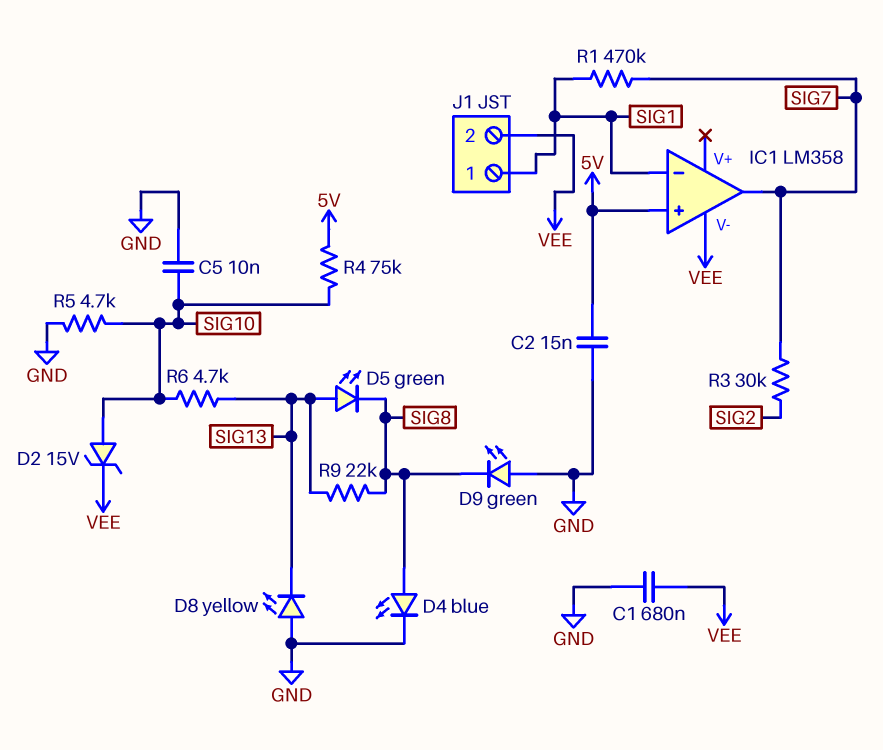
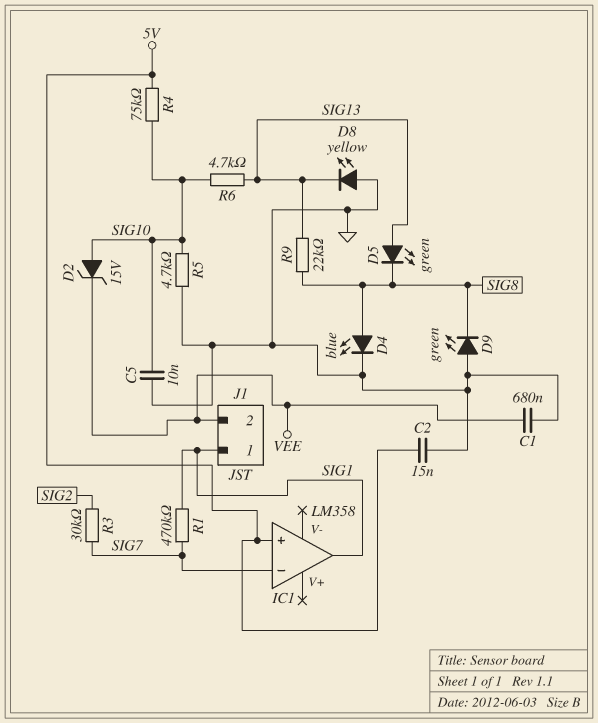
IC1 pin V-: VEE -> none
IC1 pin in-: SIG1 -> SIG7
IC1 pin out: SIG7 -> SIG1

